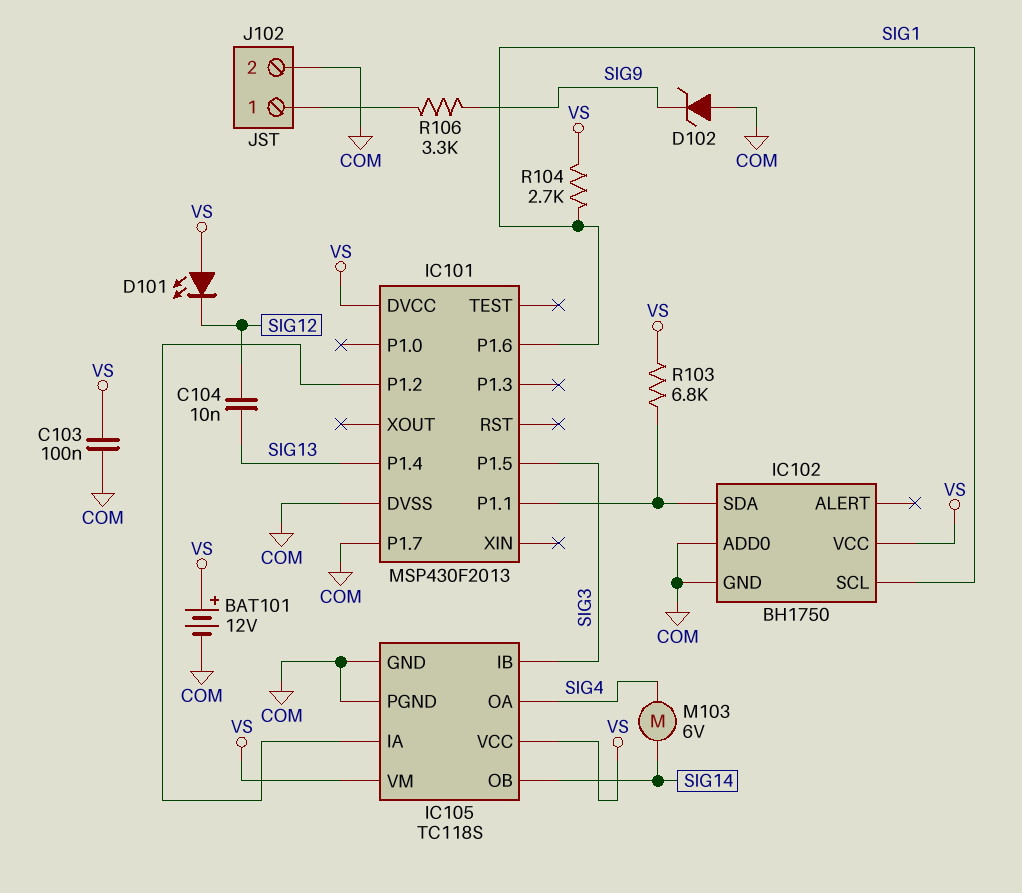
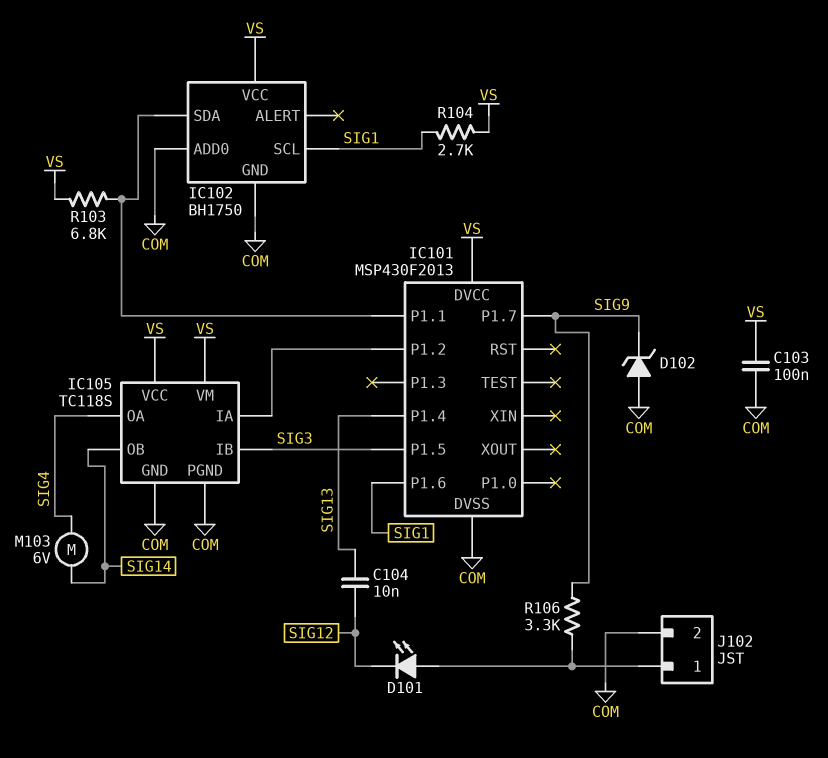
BAT101: 12V (plus VS, minus COM) -> none
D101: LED (A VS, K SIG12) -> LED (A J102/1, K SIG12)
IC101 pin P1.7: COM -> SIG9

